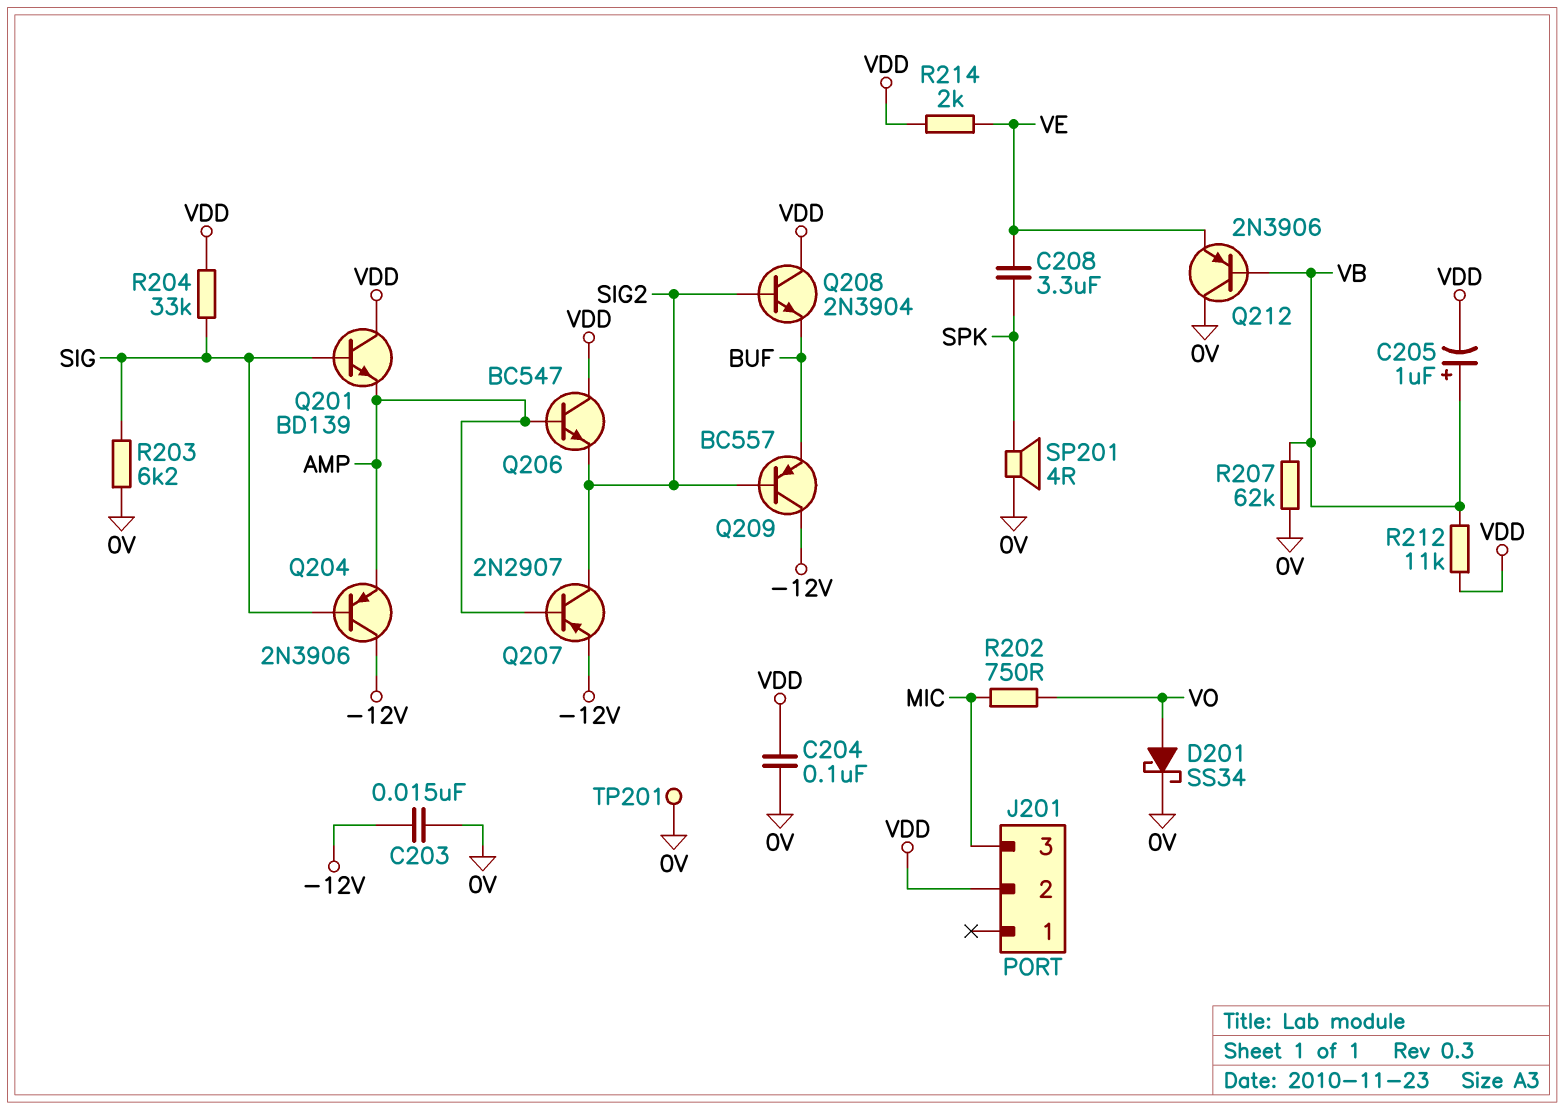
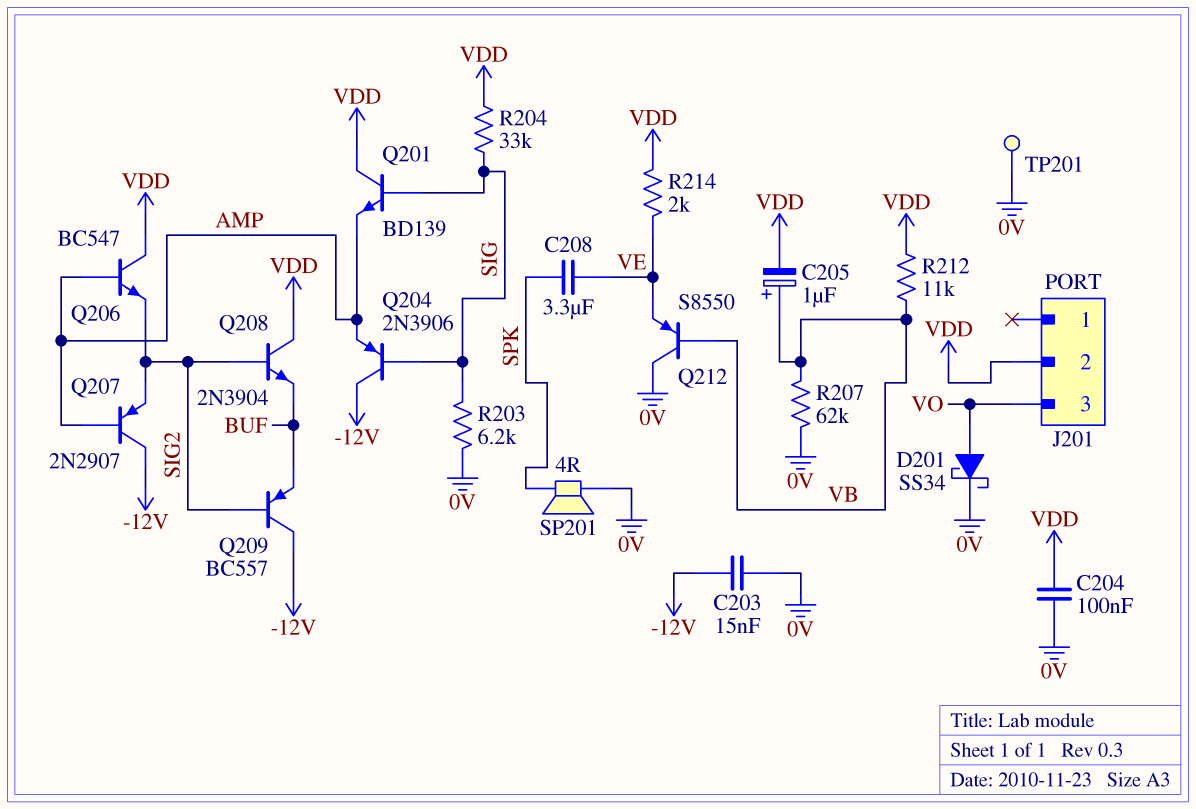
J201 pin 3: MIC -> VO
Q207: PNP 2N2907 (B AMP, C SIG2, E -12V) -> PNP 2N2907 (B AMP, C -12V, E SIG2)
Q212: PNP 2N3906 (B VB, C 0V, E VE) -> PNP S8550 (B VB, C 0V, E VE)
R202: 750 (MIC, VO) -> none

